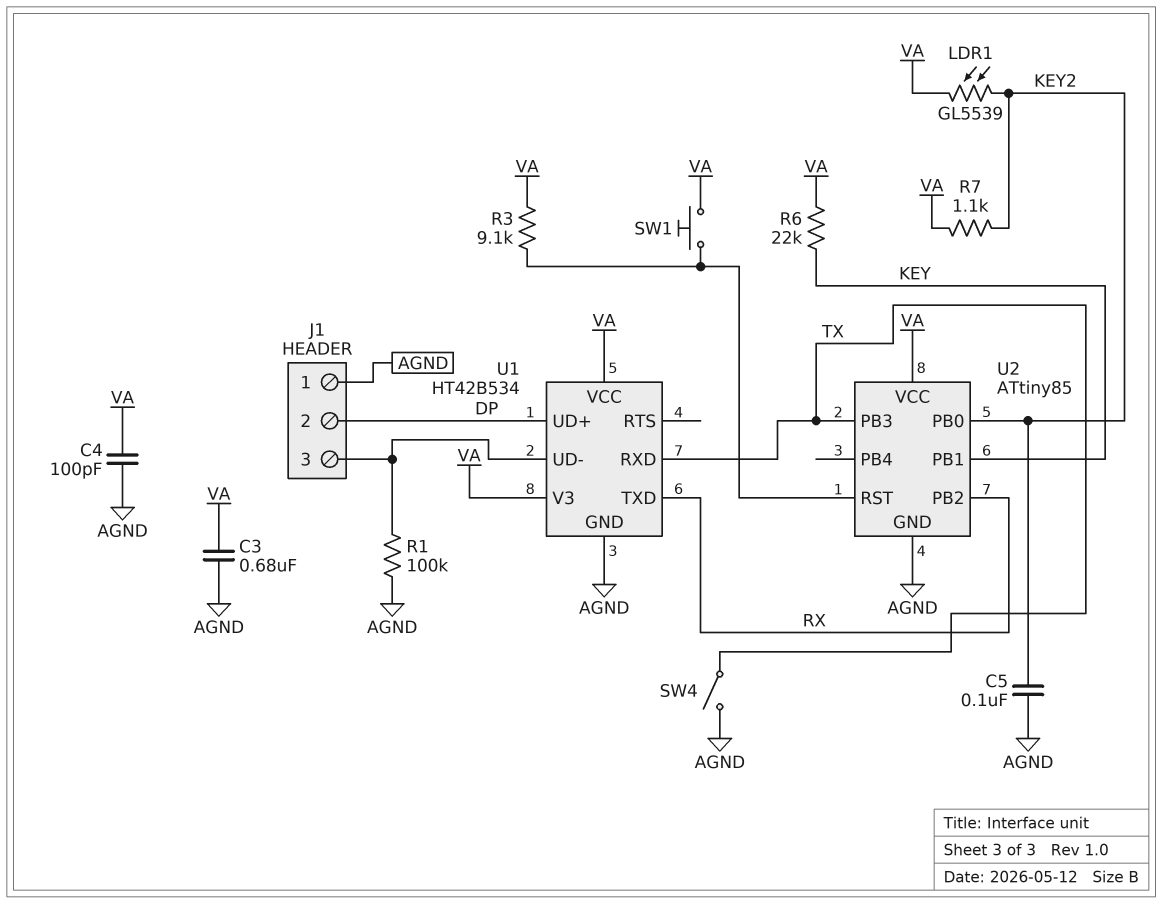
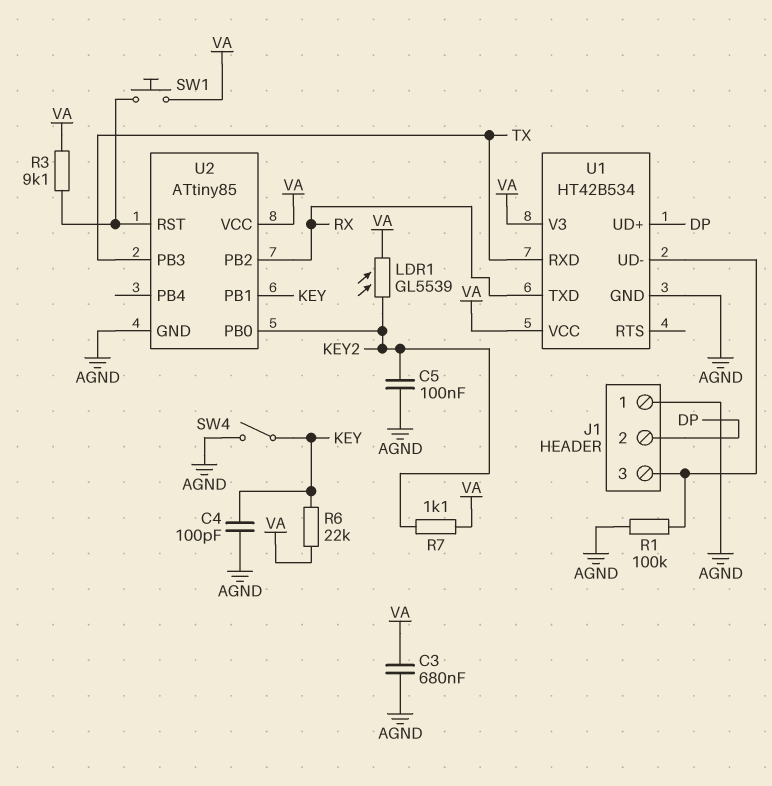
C4: 100pF (AGND, VA) -> 100pF (AGND, KEY)
SW4: switch (AGND, TX) -> switch (AGND, KEY)

